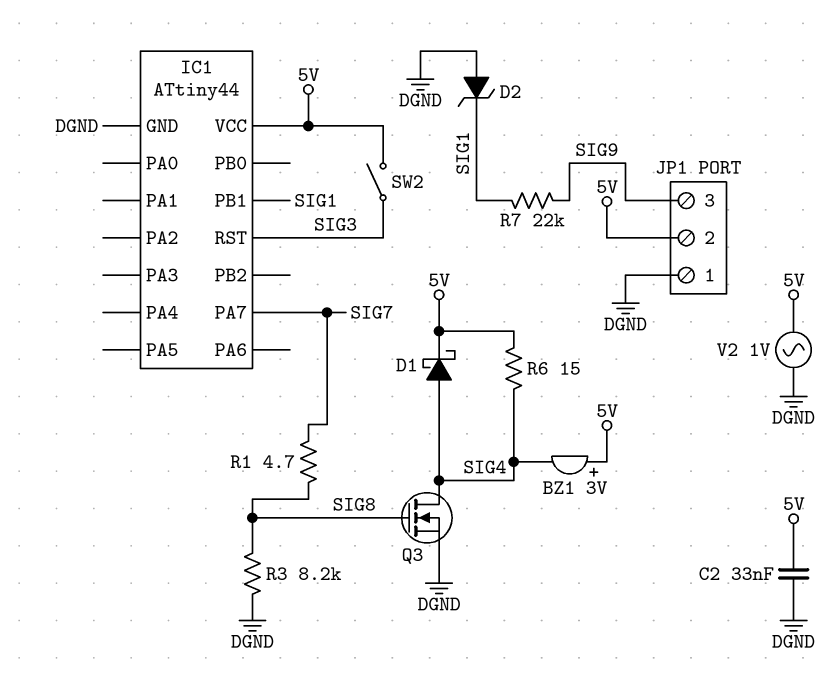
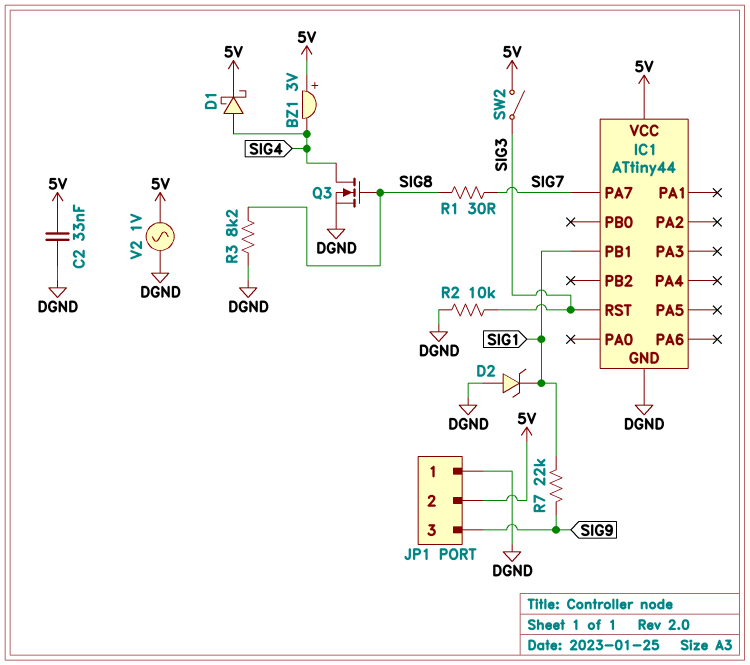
R1: 4.7 (SIG7, SIG8) -> 30 (SIG7, SIG8)
R2: none -> 10k (DGND, SIG3)
R6: 15 (5V, SIG4) -> none

